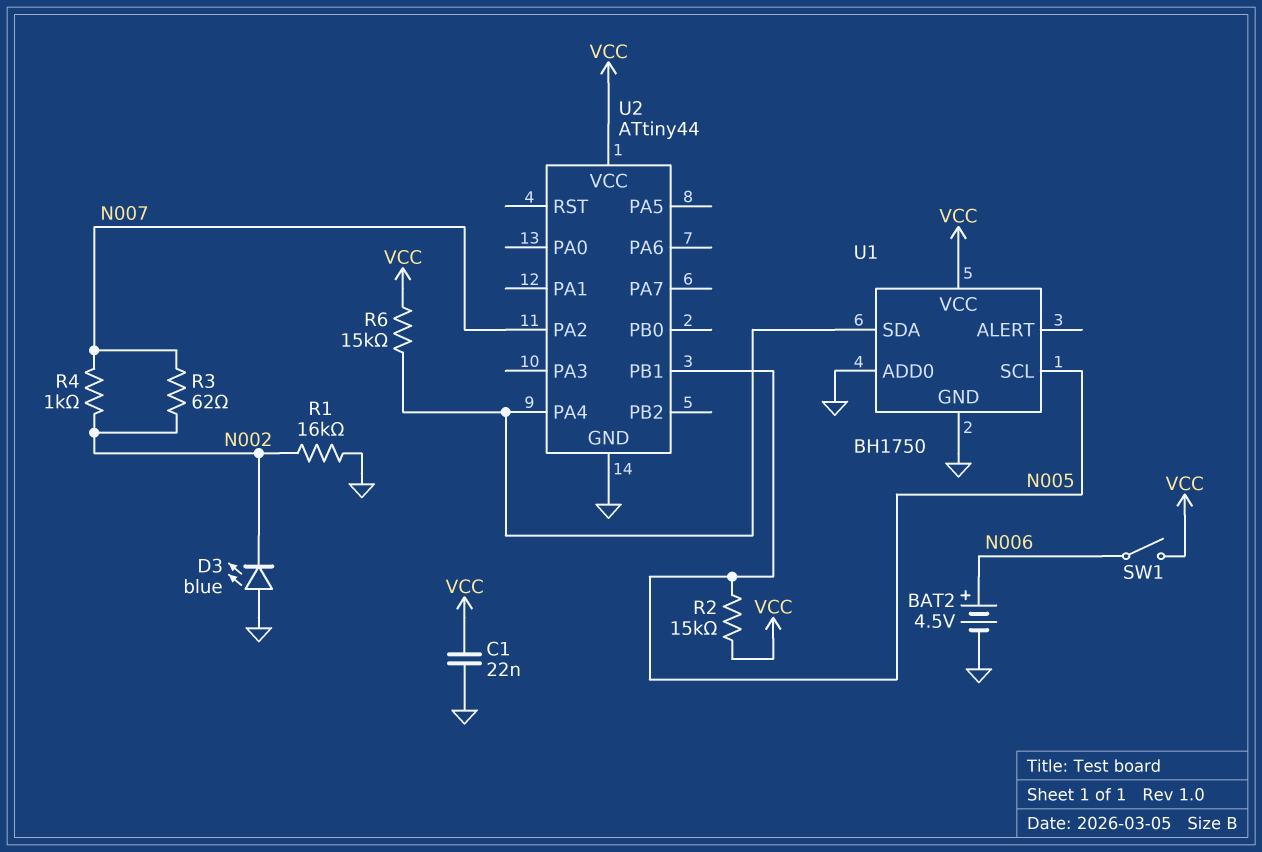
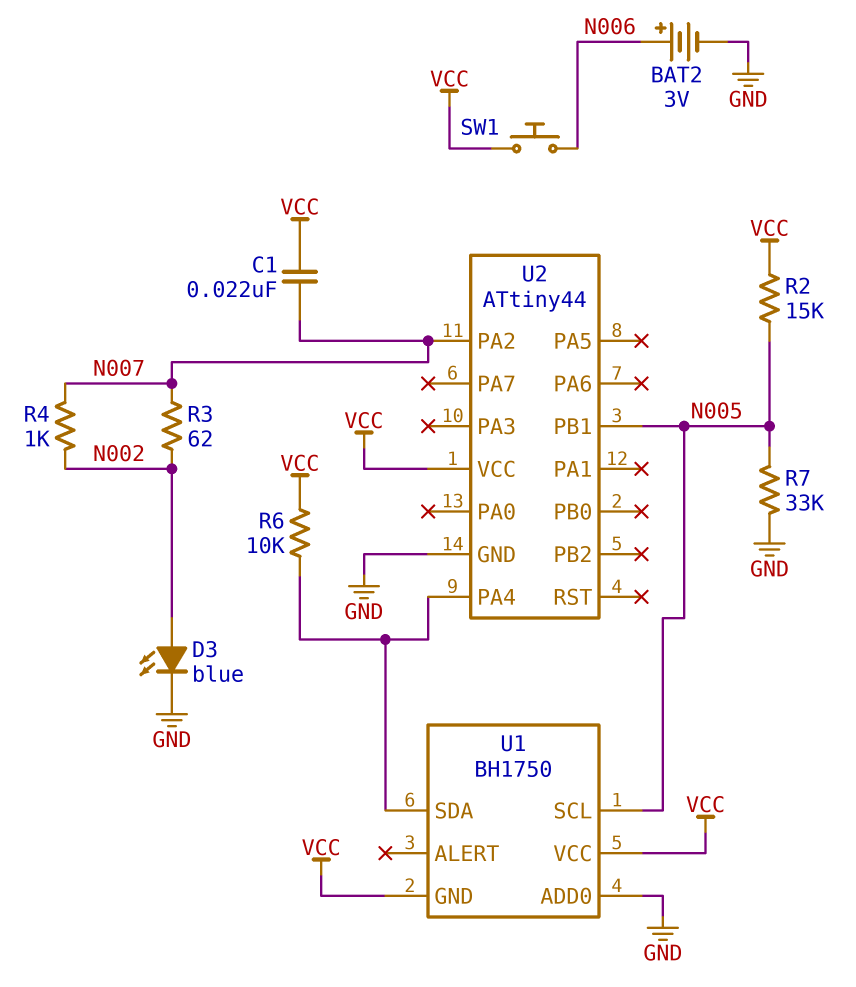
BAT2: 4.5V (plus N006, minus GND) -> 3V (plus N006, minus GND)
C1: 22nF (GND, VCC) -> 22nF (N007, VCC)
D3: LED blue (A GND, K N002) -> LED blue (A N002, K GND)
R1: 16k (GND, N002) -> none
R6: 15k (U1/SDA, VCC) -> 10k (U1/SDA, VCC)
R7: none -> 33k (GND, N005)
SW1: switch (N006, VCC) -> button (N006, VCC)
U1 pin GND: GND -> VCC

